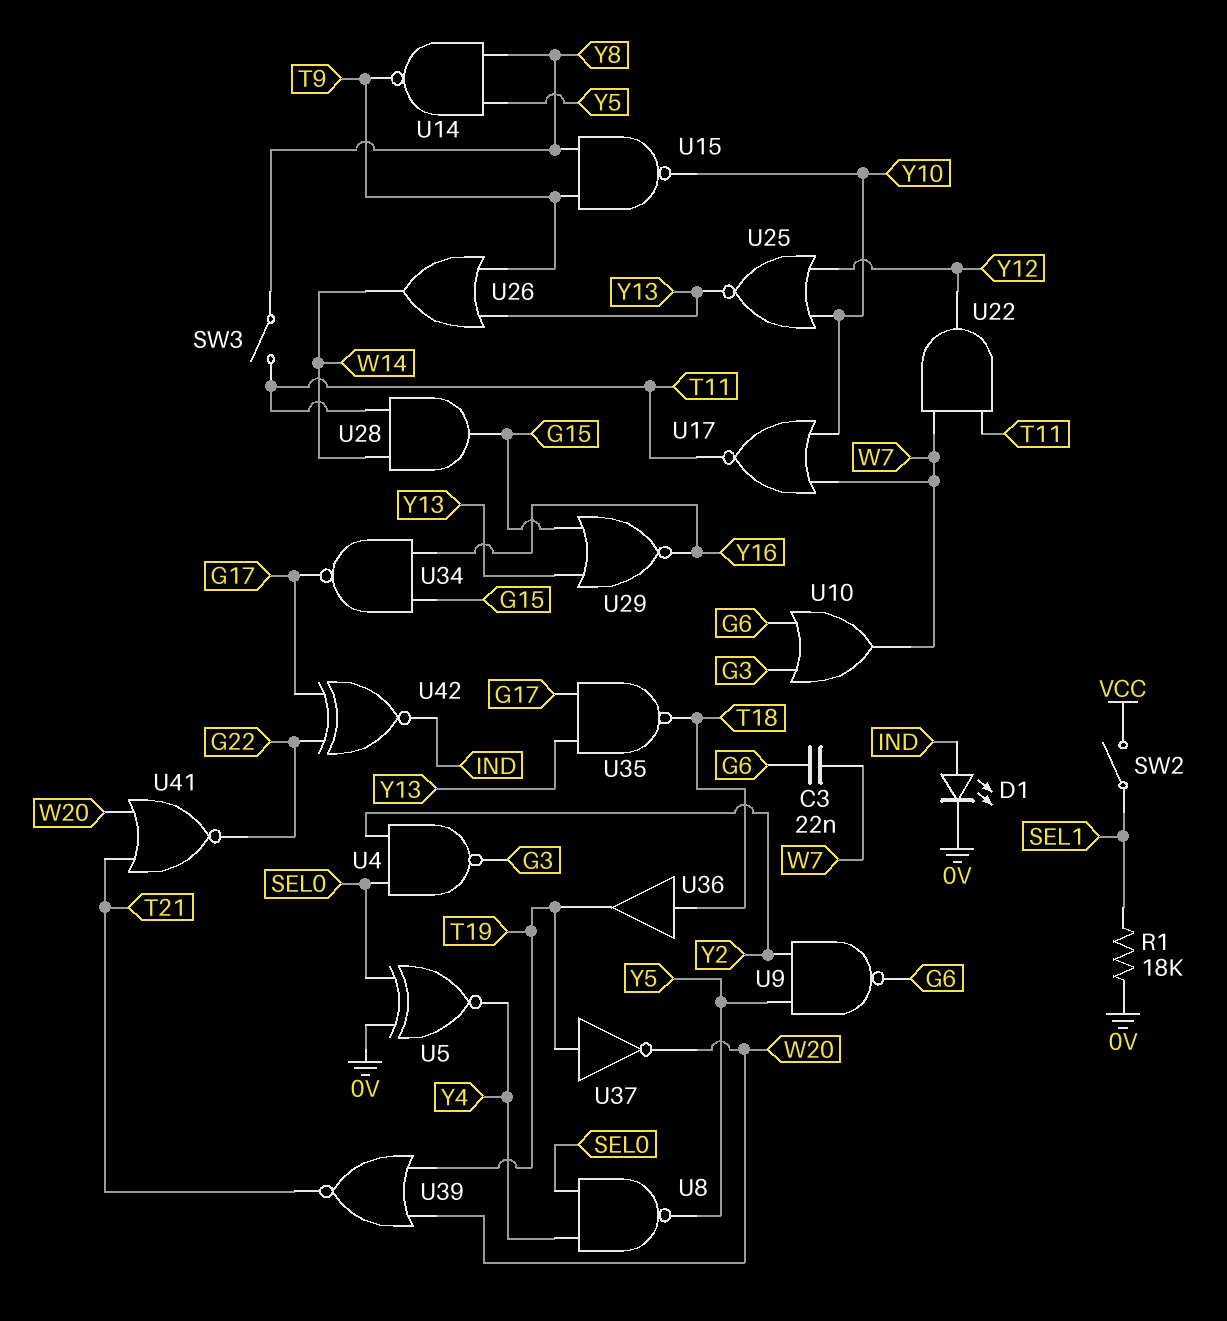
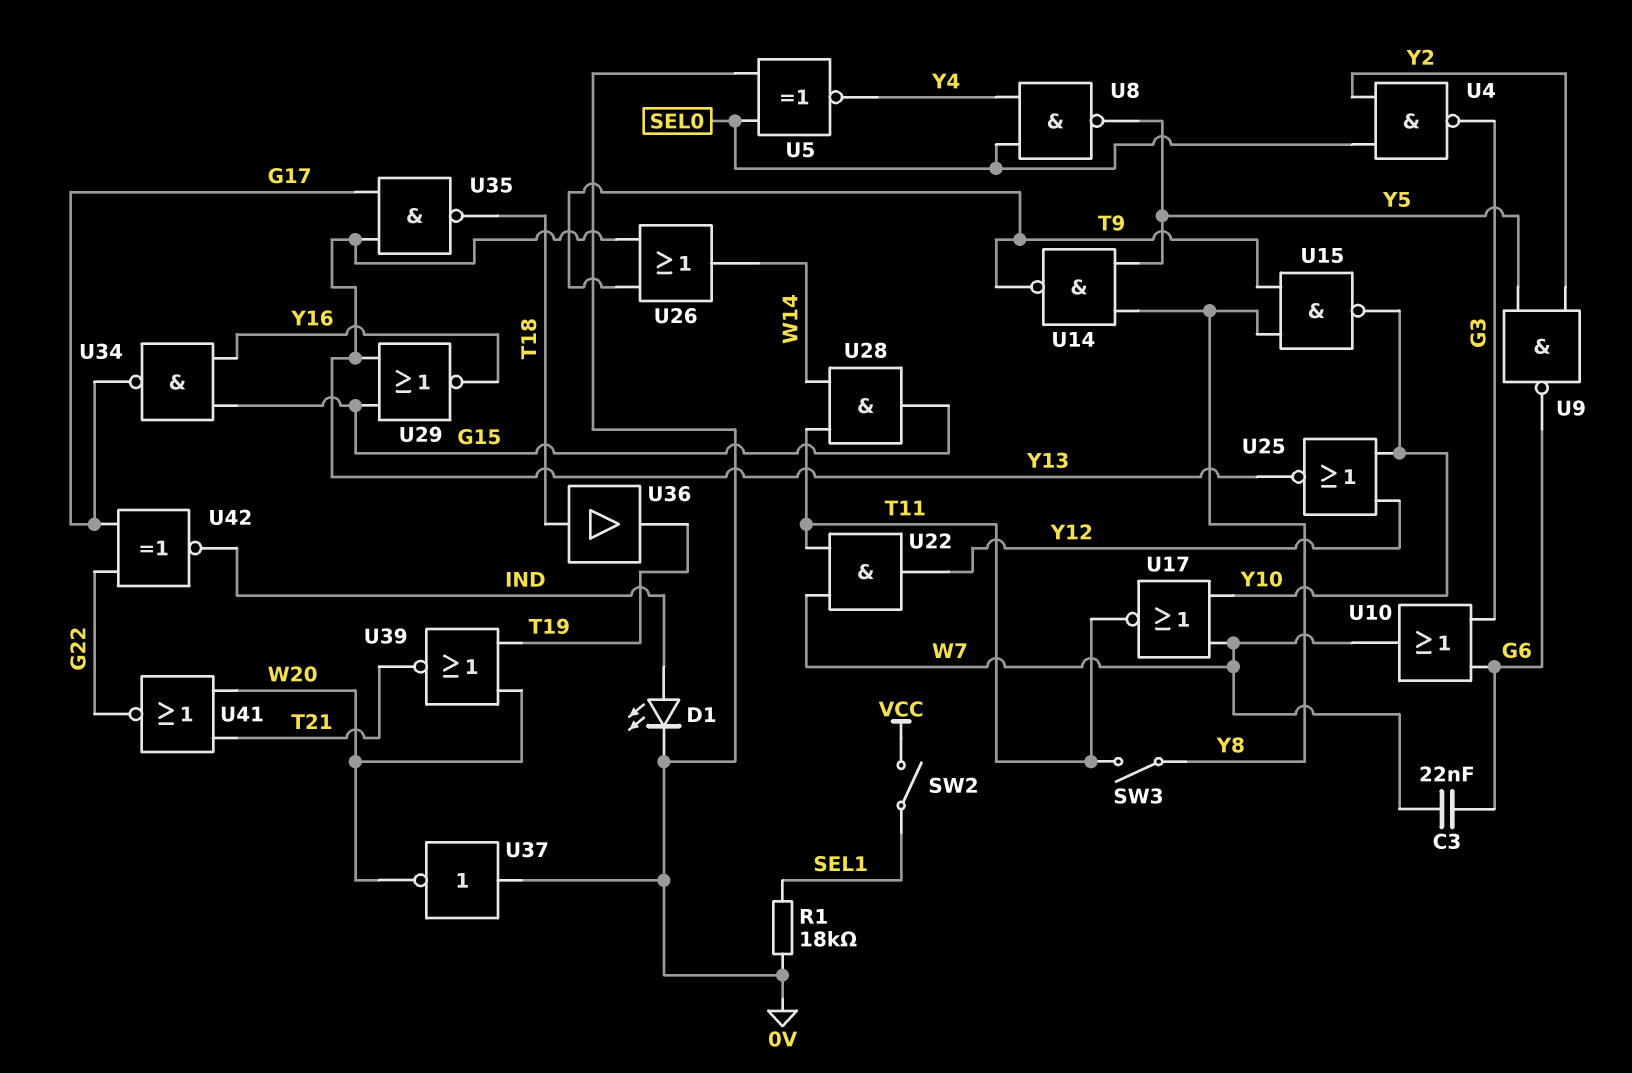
U37: NOT (in T19, out W20) -> NOT (in 0V, out W20)

